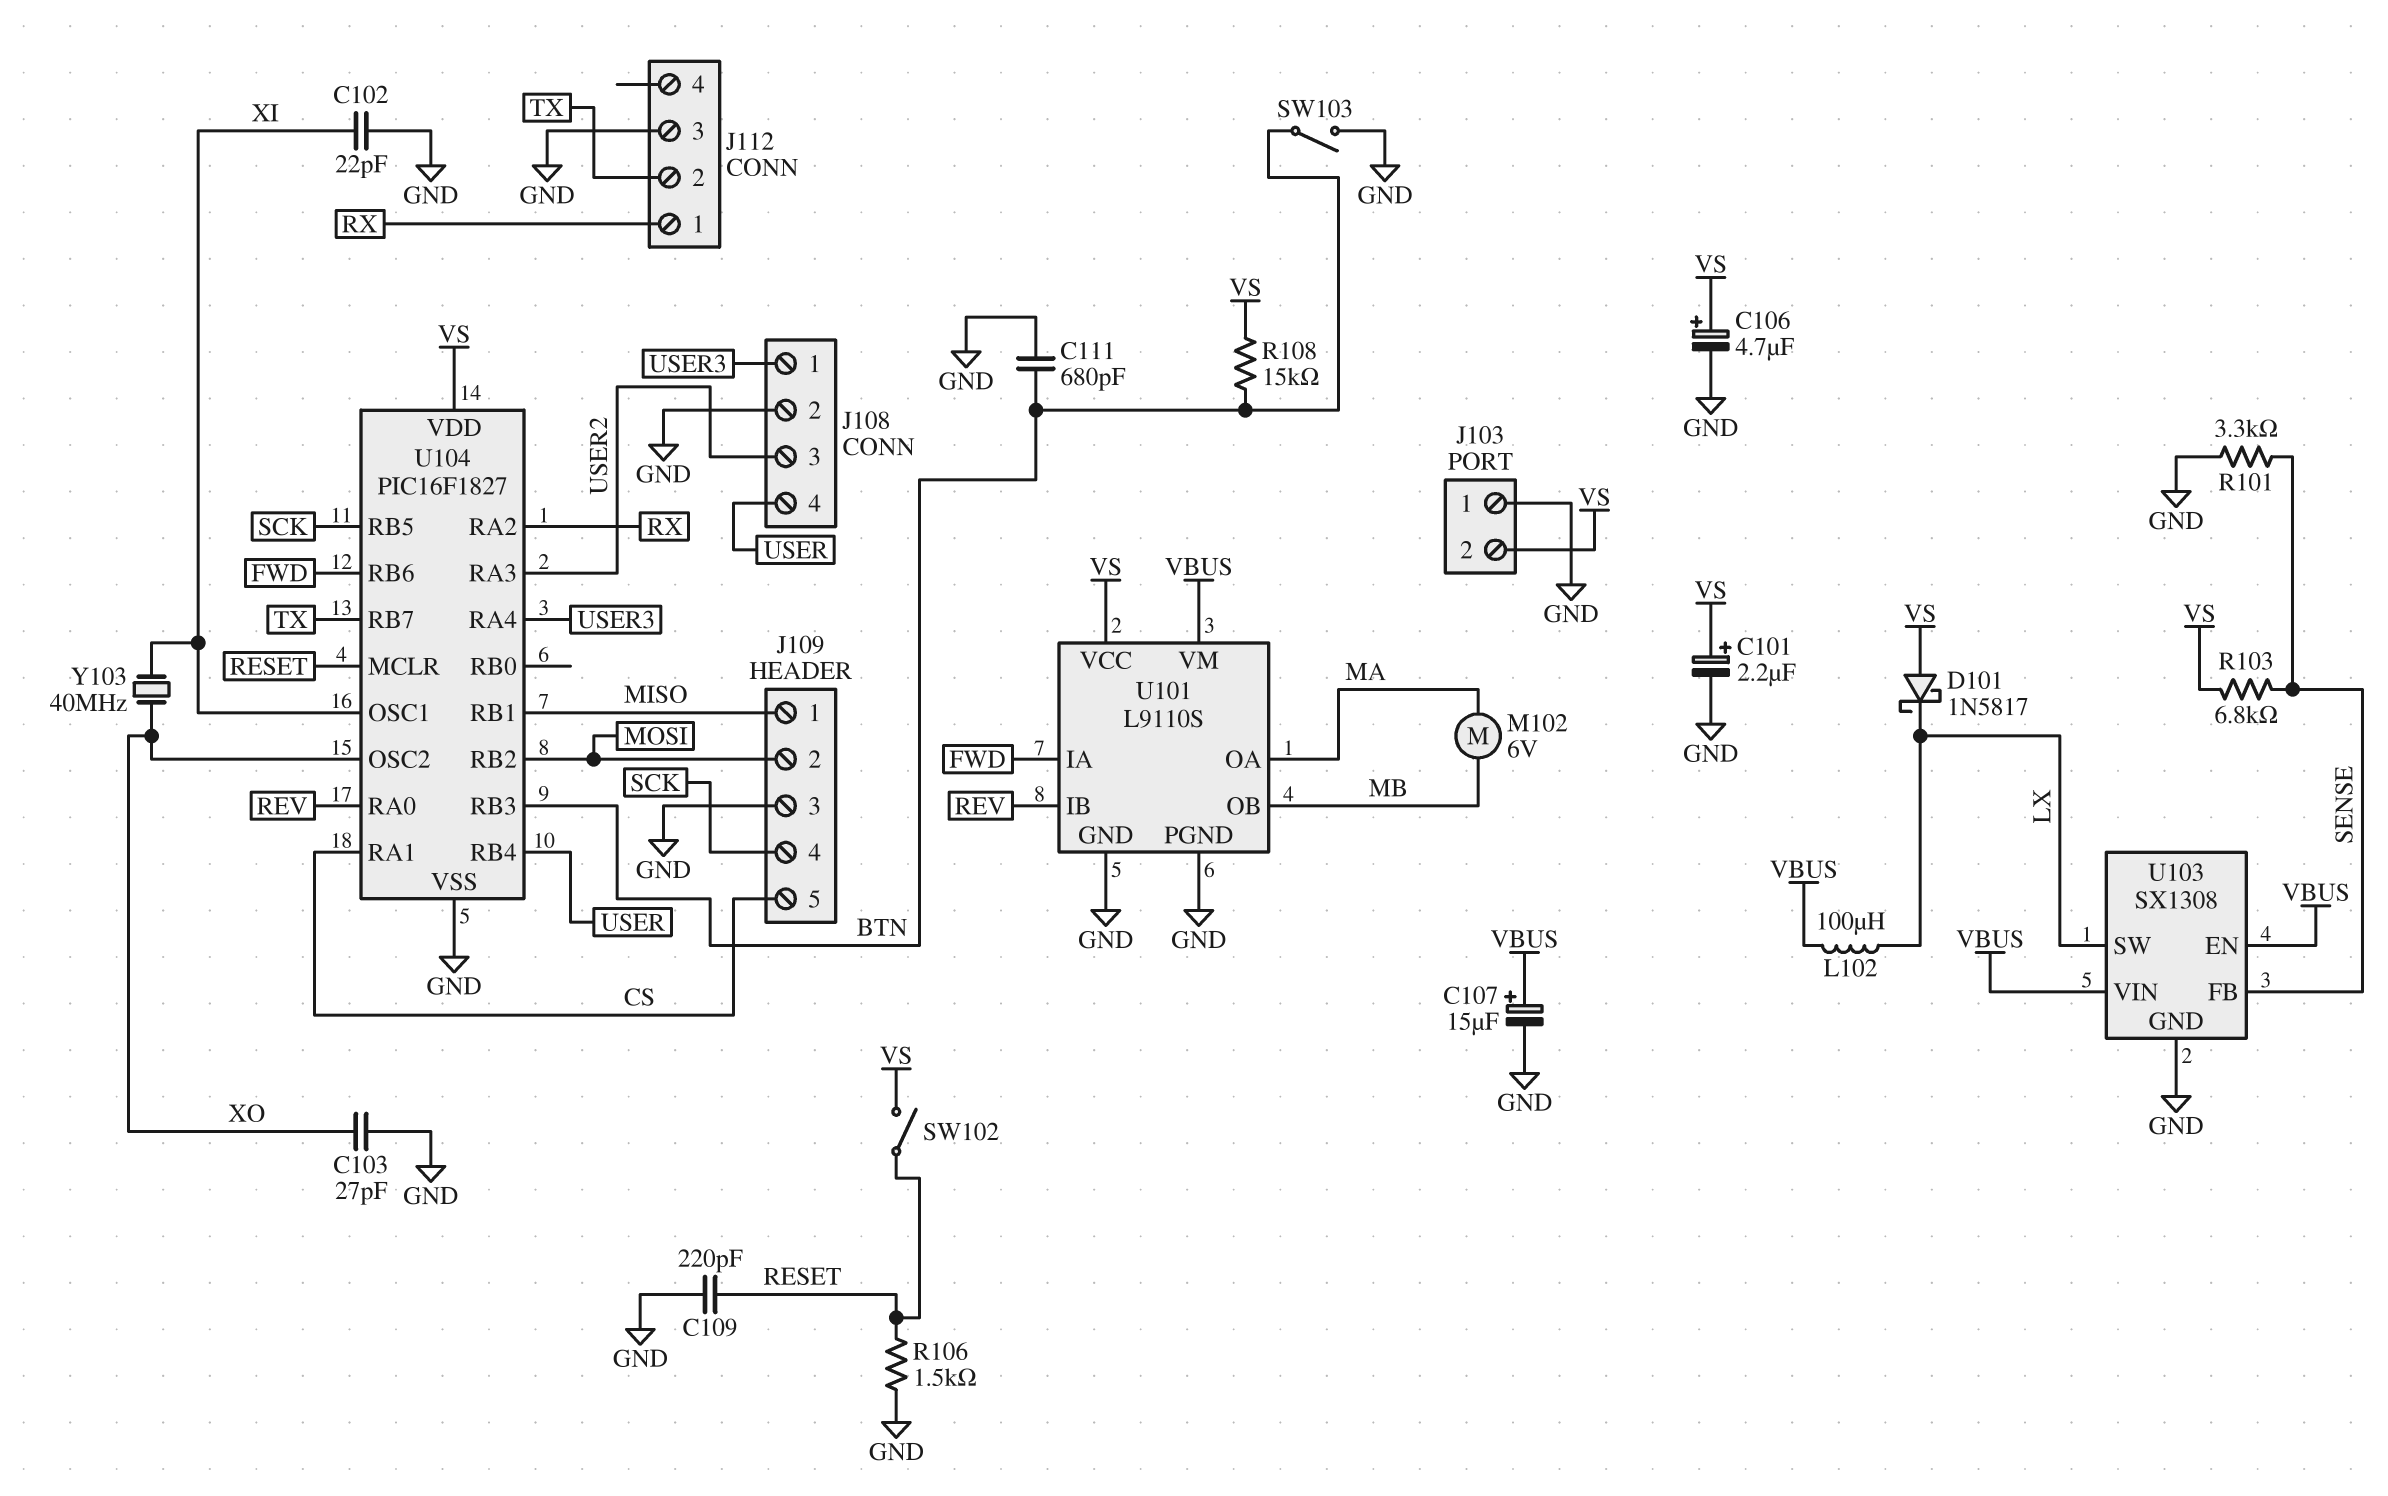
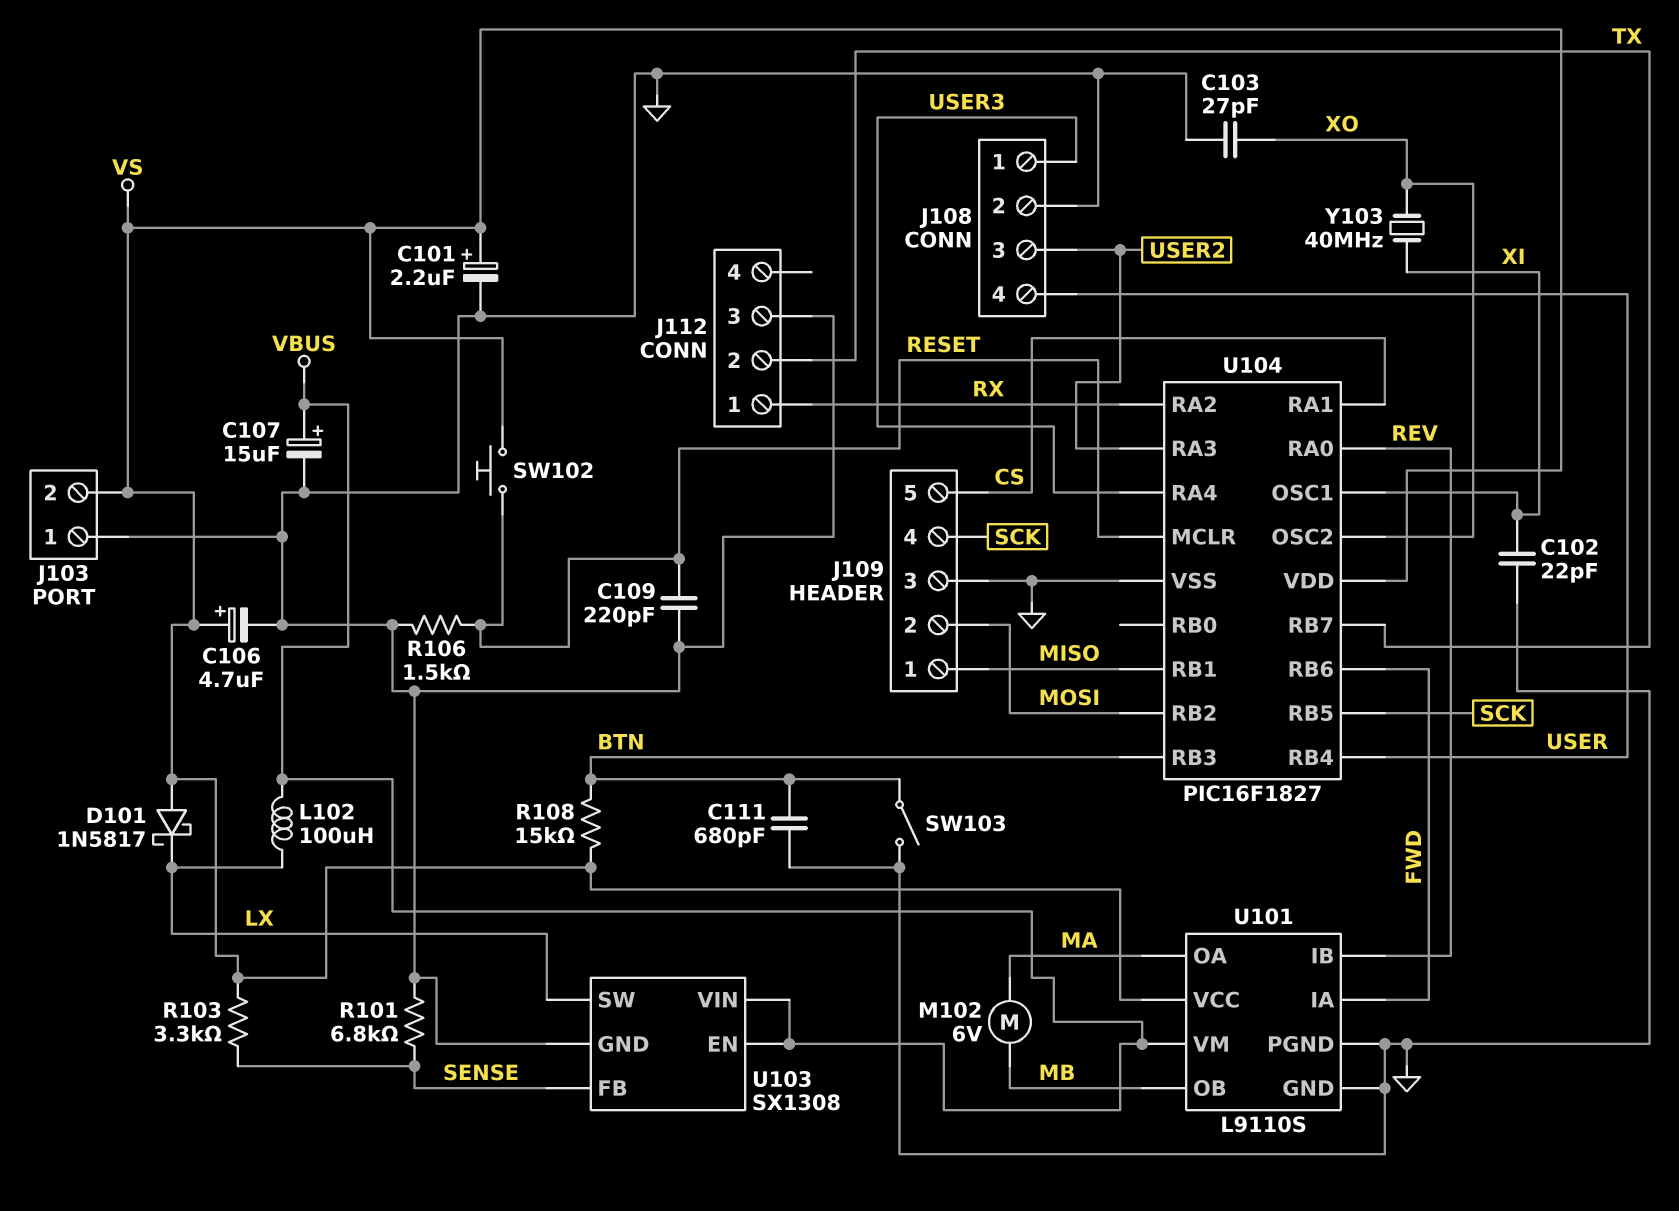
R101: 3.3k (GND, SENSE) -> 6.8k (GND, SENSE)
R103: 6.8k (SENSE, VS) -> 3.3k (SENSE, VS)
SW102: switch (RESET, VS) -> button (RESET, VS)

